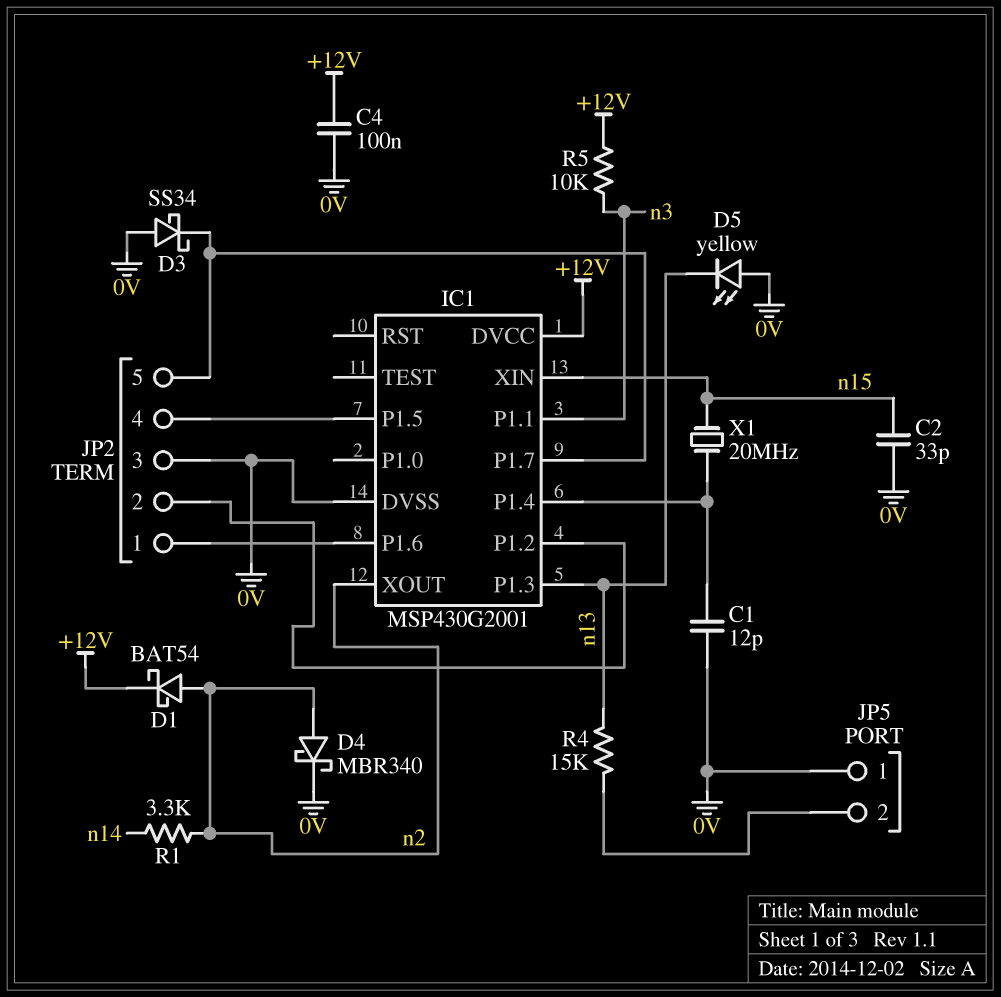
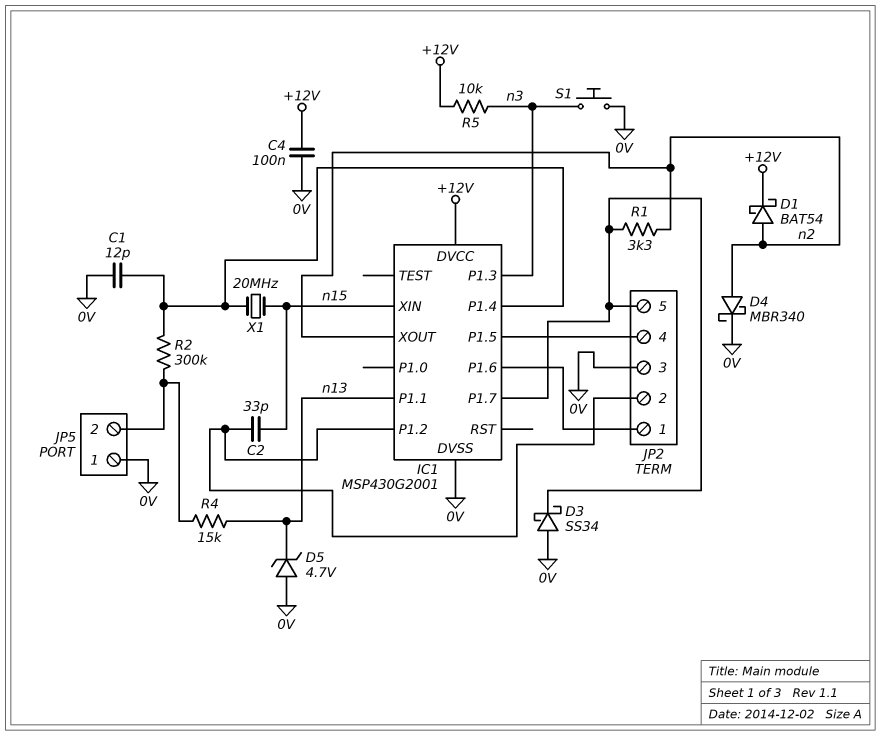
C2: 33pF (0V, n15) -> 33pF (IC1/P1.2, n15)
D5: LED yellow (A 0V, K n13) -> zener 4.7V (A 0V, K n13)
IC1 pin P1.1: n3 -> n13
IC1 pin P1.3: n13 -> n3
R1: 3.3k (n2, n14) -> 3.3k (IC1/P1.7, n2)
R2: none -> 300k (IC1/P1.4, JP5/2)
S1: none -> button (0V, n3)

